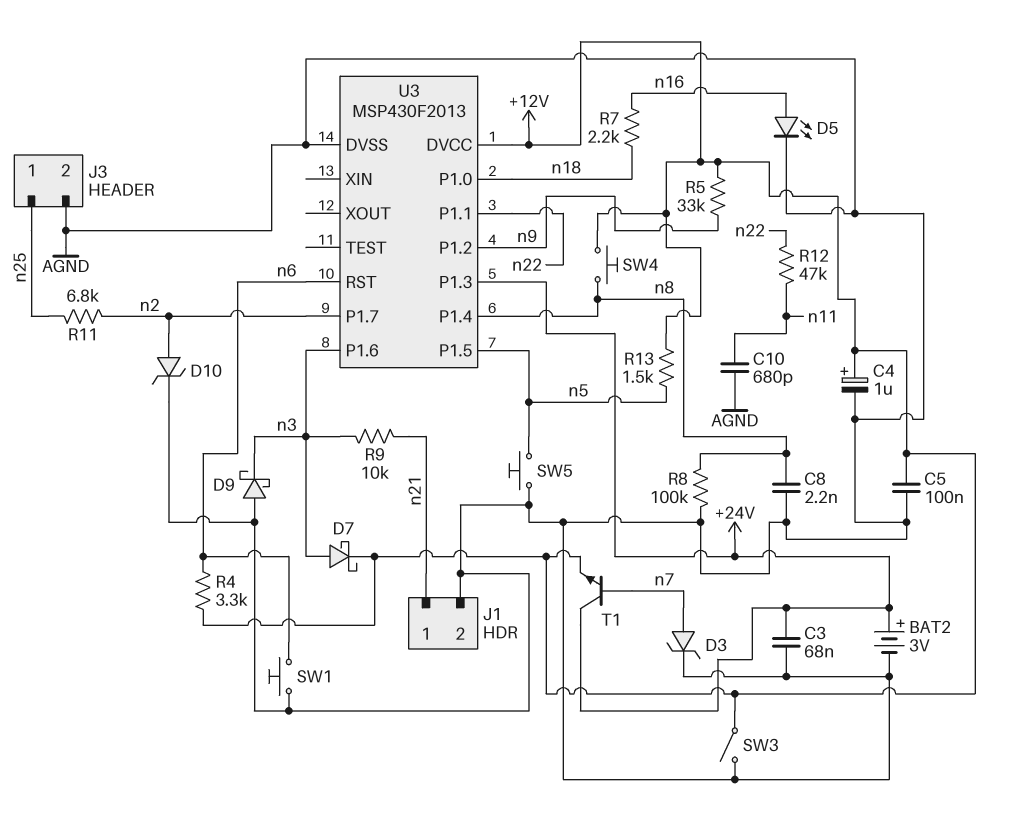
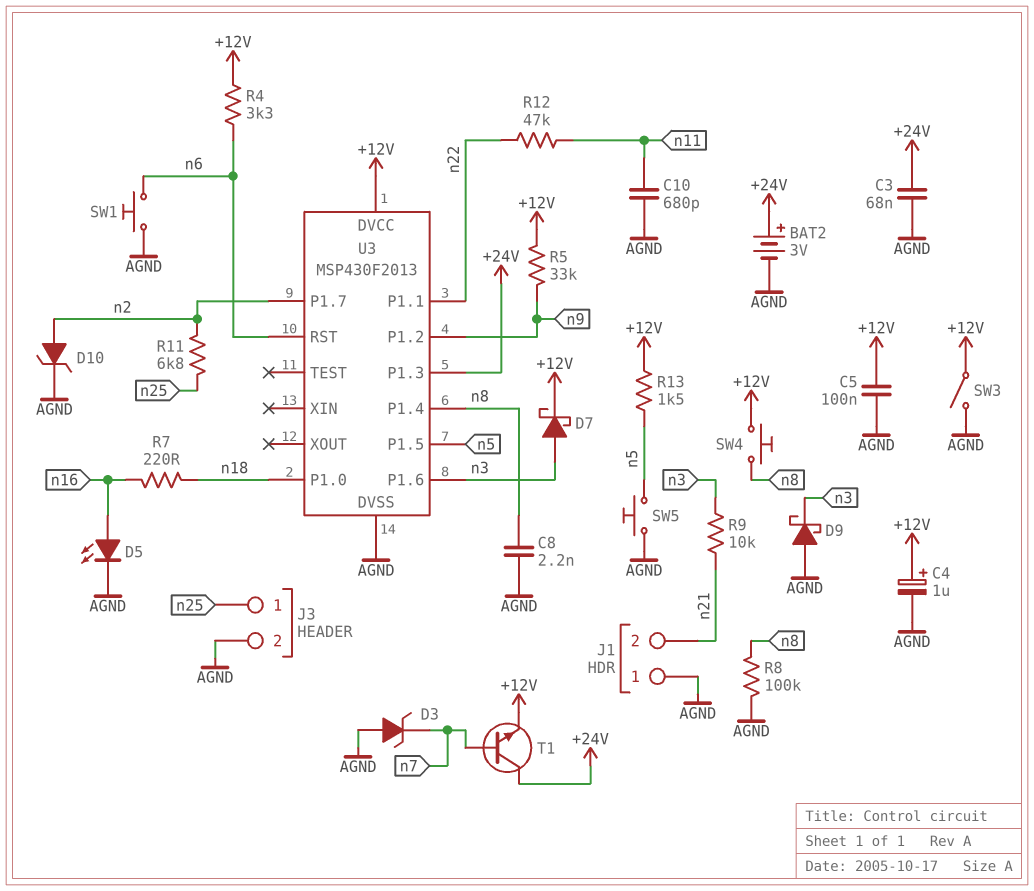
D3: zener (A n7, K AGND) -> zener (A AGND, K n7)
J1 pin 1: n21 -> AGND
J1 pin 2: AGND -> n21
R7: 2.2k (n16, n18) -> 220 (n16, n18)

